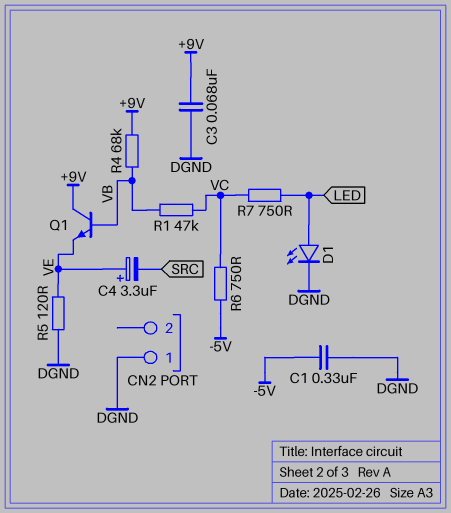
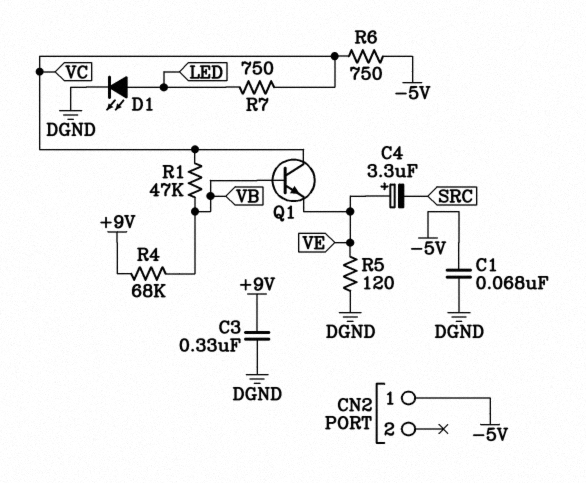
C1: 330nF (-5V, DGND) -> 68nF (-5V, DGND)
C3: 68nF (+9V, DGND) -> 330nF (+9V, DGND)
CN2 pin 1: DGND -> -5V
Q1: NPN (B VB, C +9V, E VE) -> NPN (B VB, C VC, E VE)

